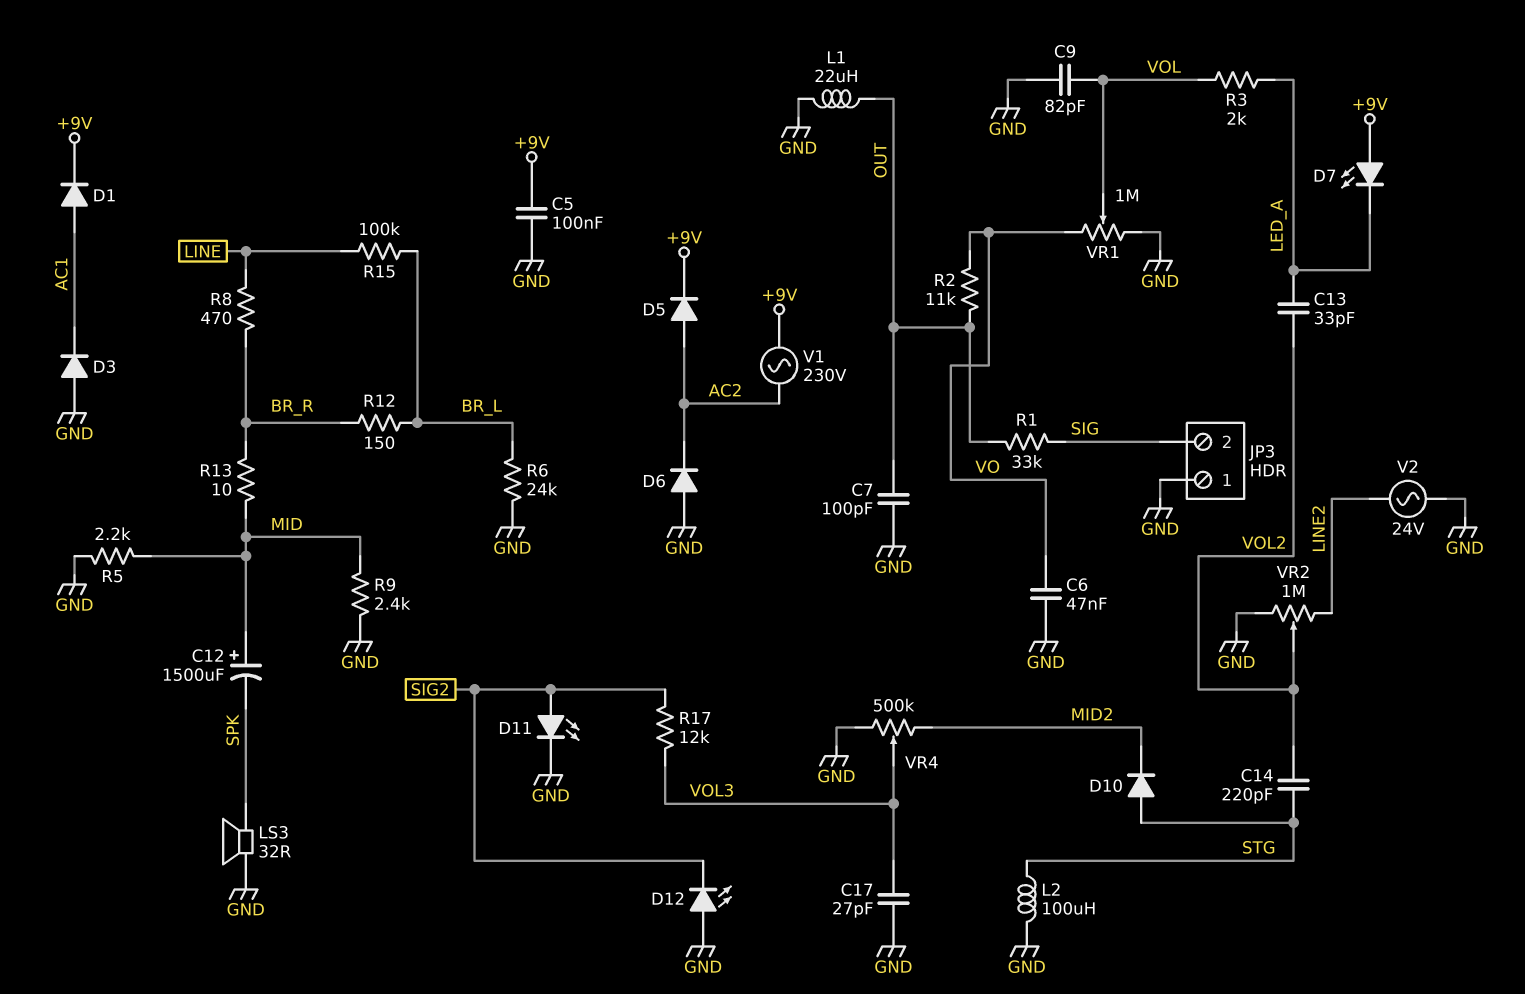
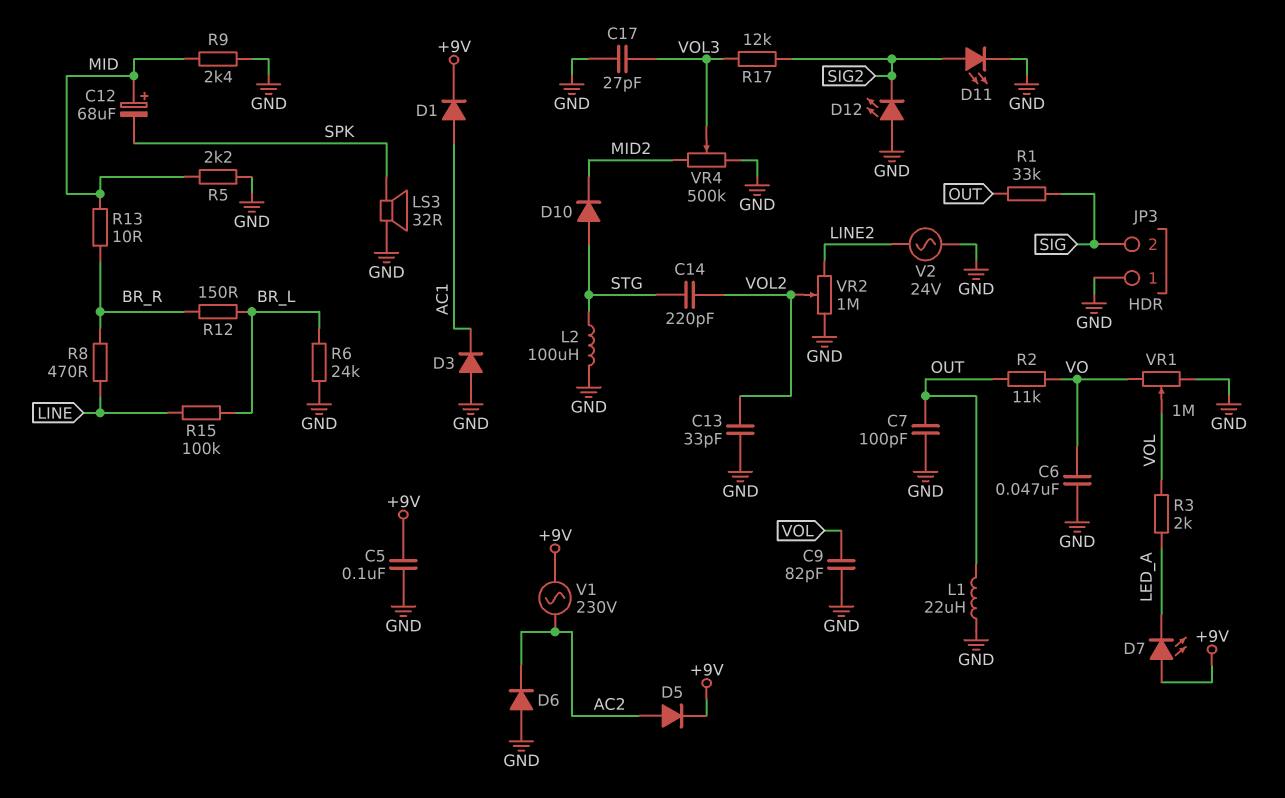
C12: 1500uF (plus MID, minus SPK) -> 68uF (plus MID, minus SPK)
C13: 33pF (LED_A, VOL2) -> 33pF (GND, VOL2)

